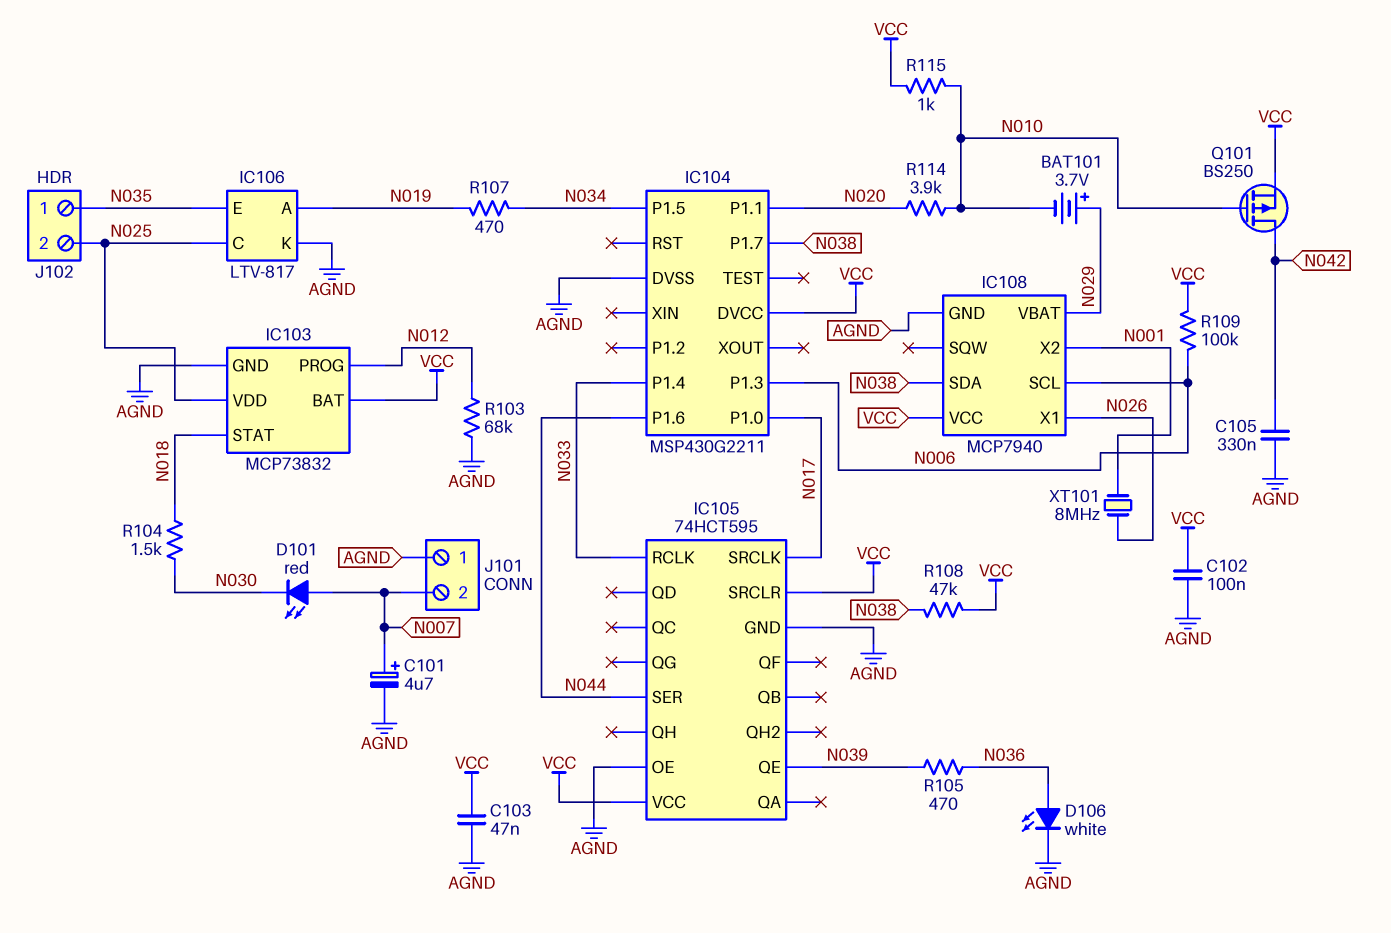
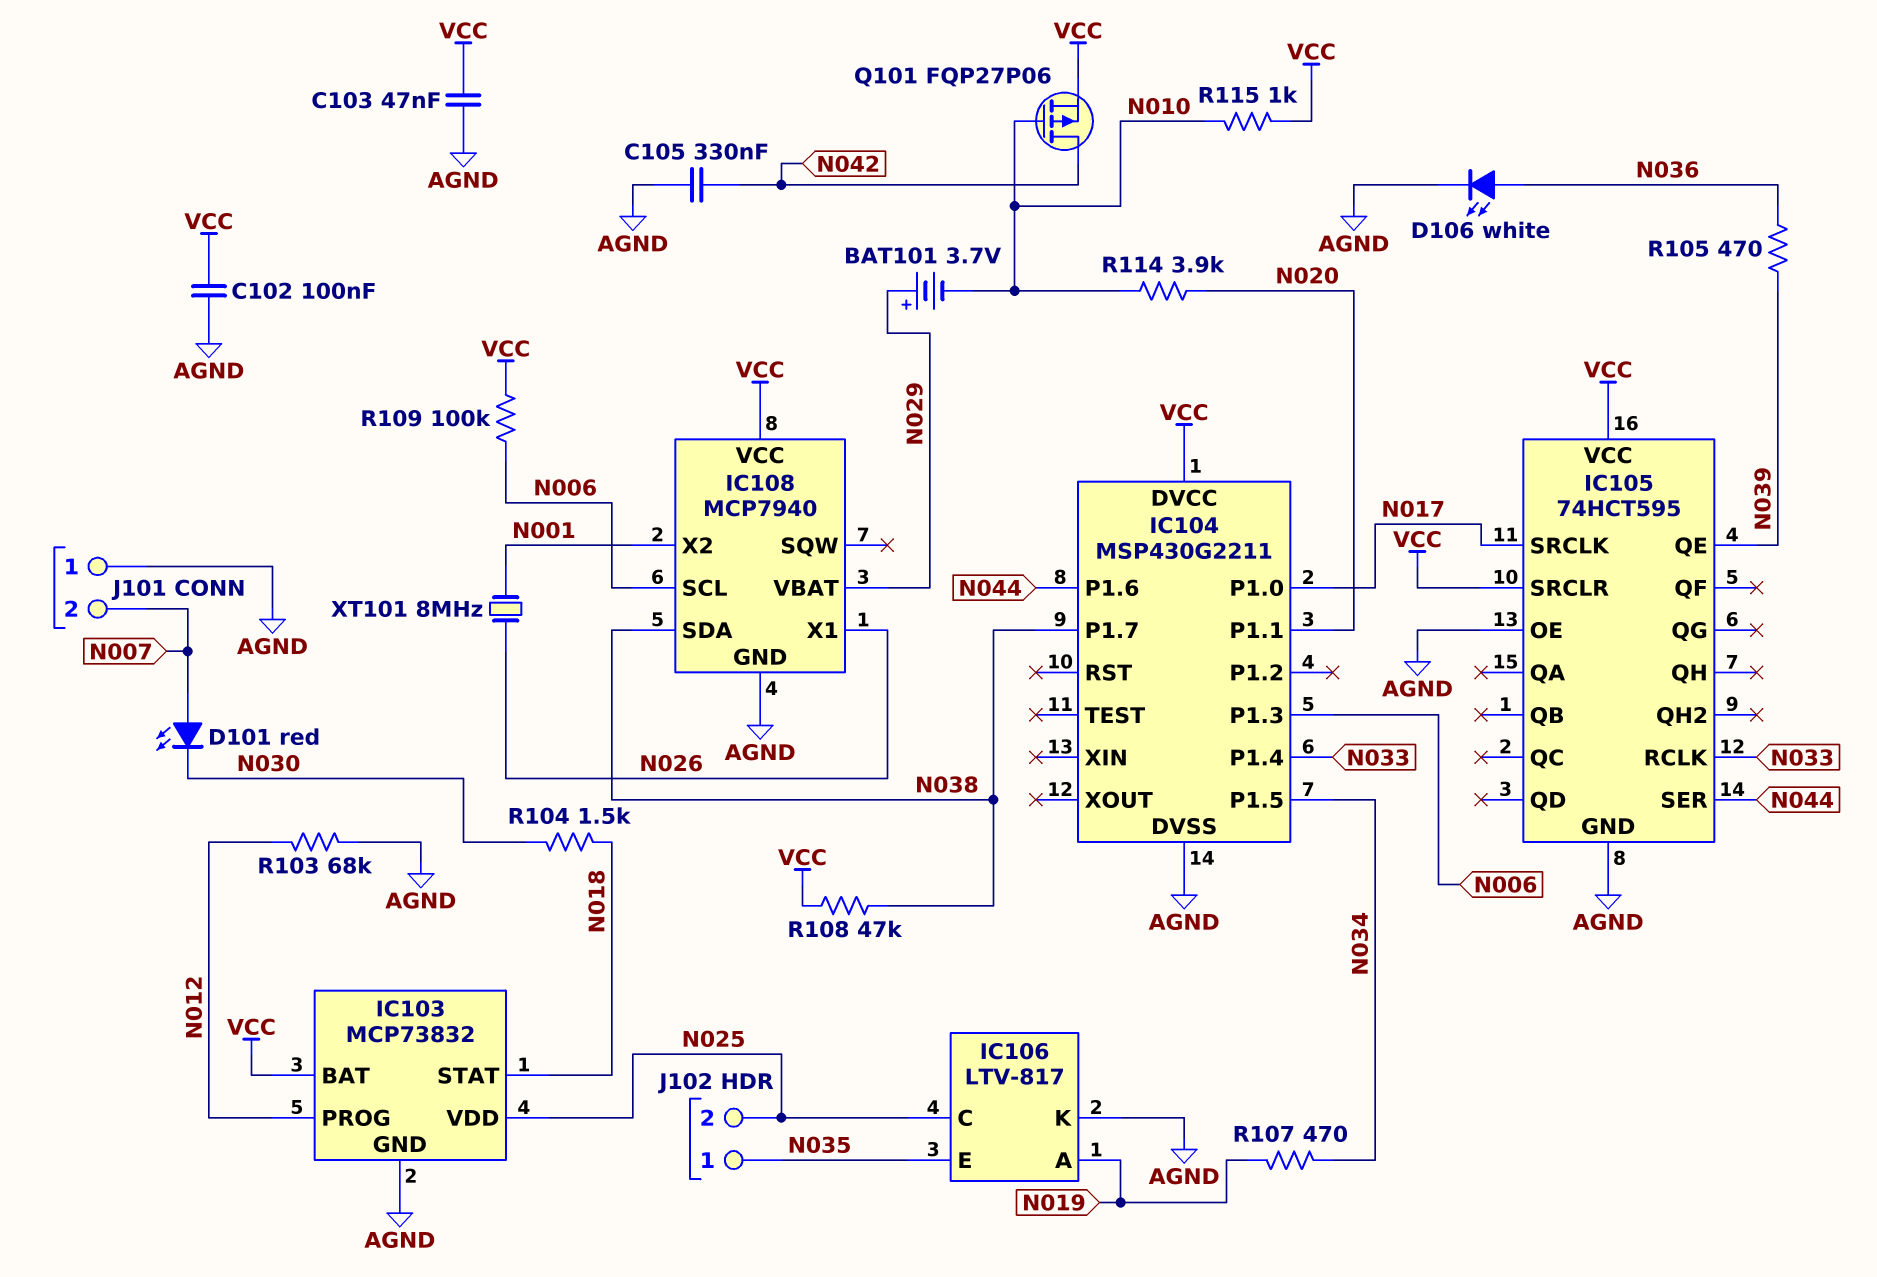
C101: 4.7uF (plus N007, minus AGND) -> none
Q101: PMOS BS250 (G N010, D N042, S VCC) -> PMOS FQP27P06 (G N010, D N042, S VCC)

